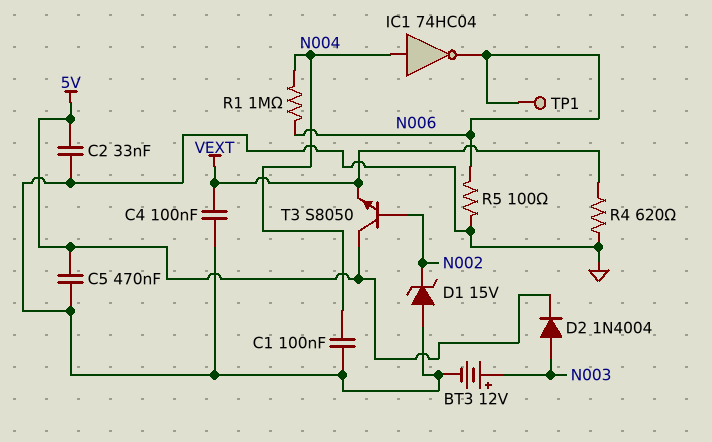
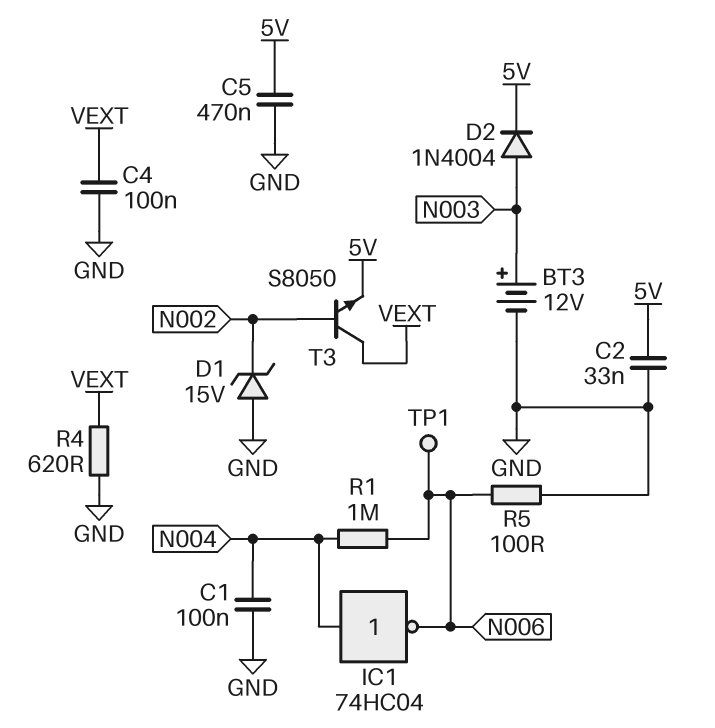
T3: NPN S8050 (B N002, C 5V, E VEXT) -> NPN S8050 (B N002, C VEXT, E 5V)

